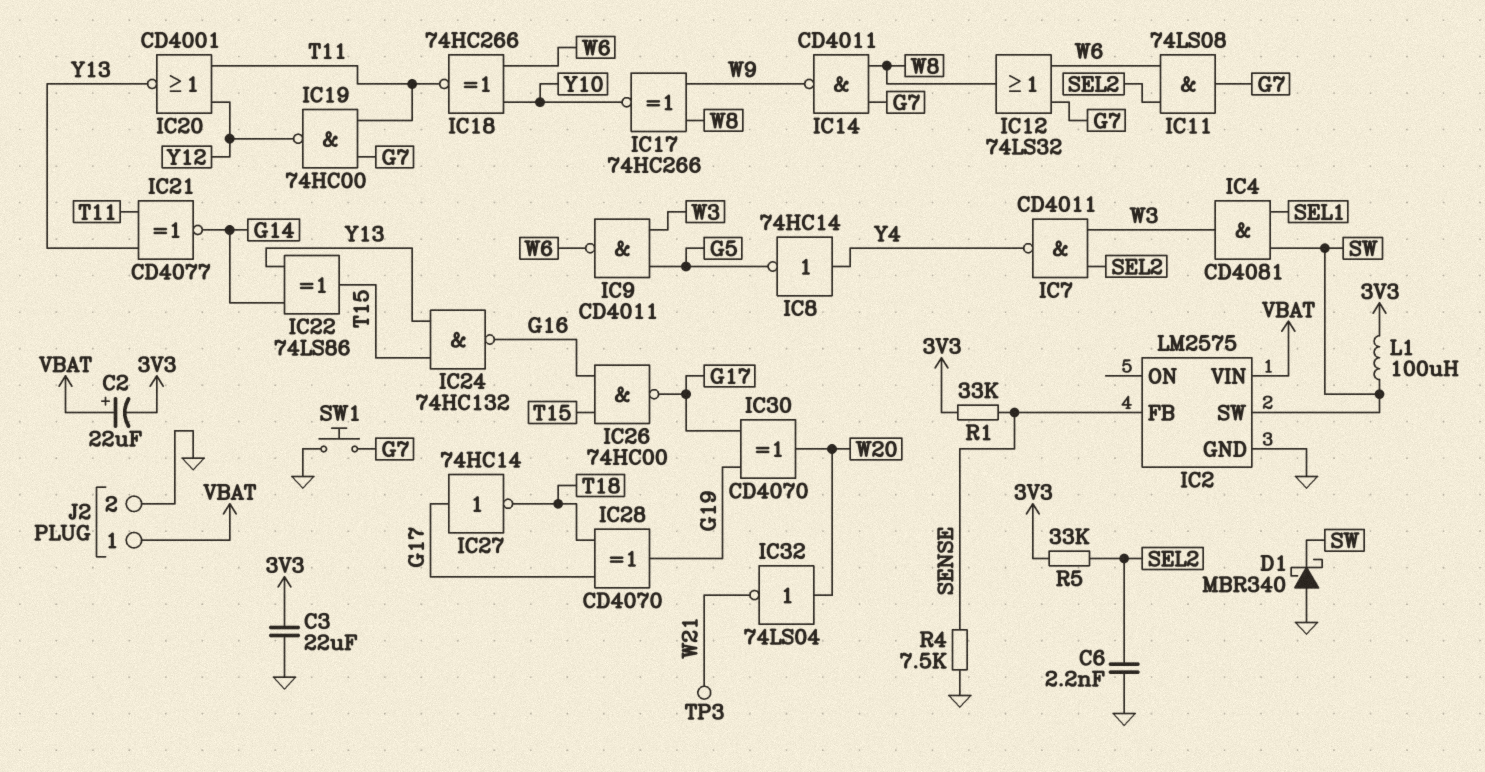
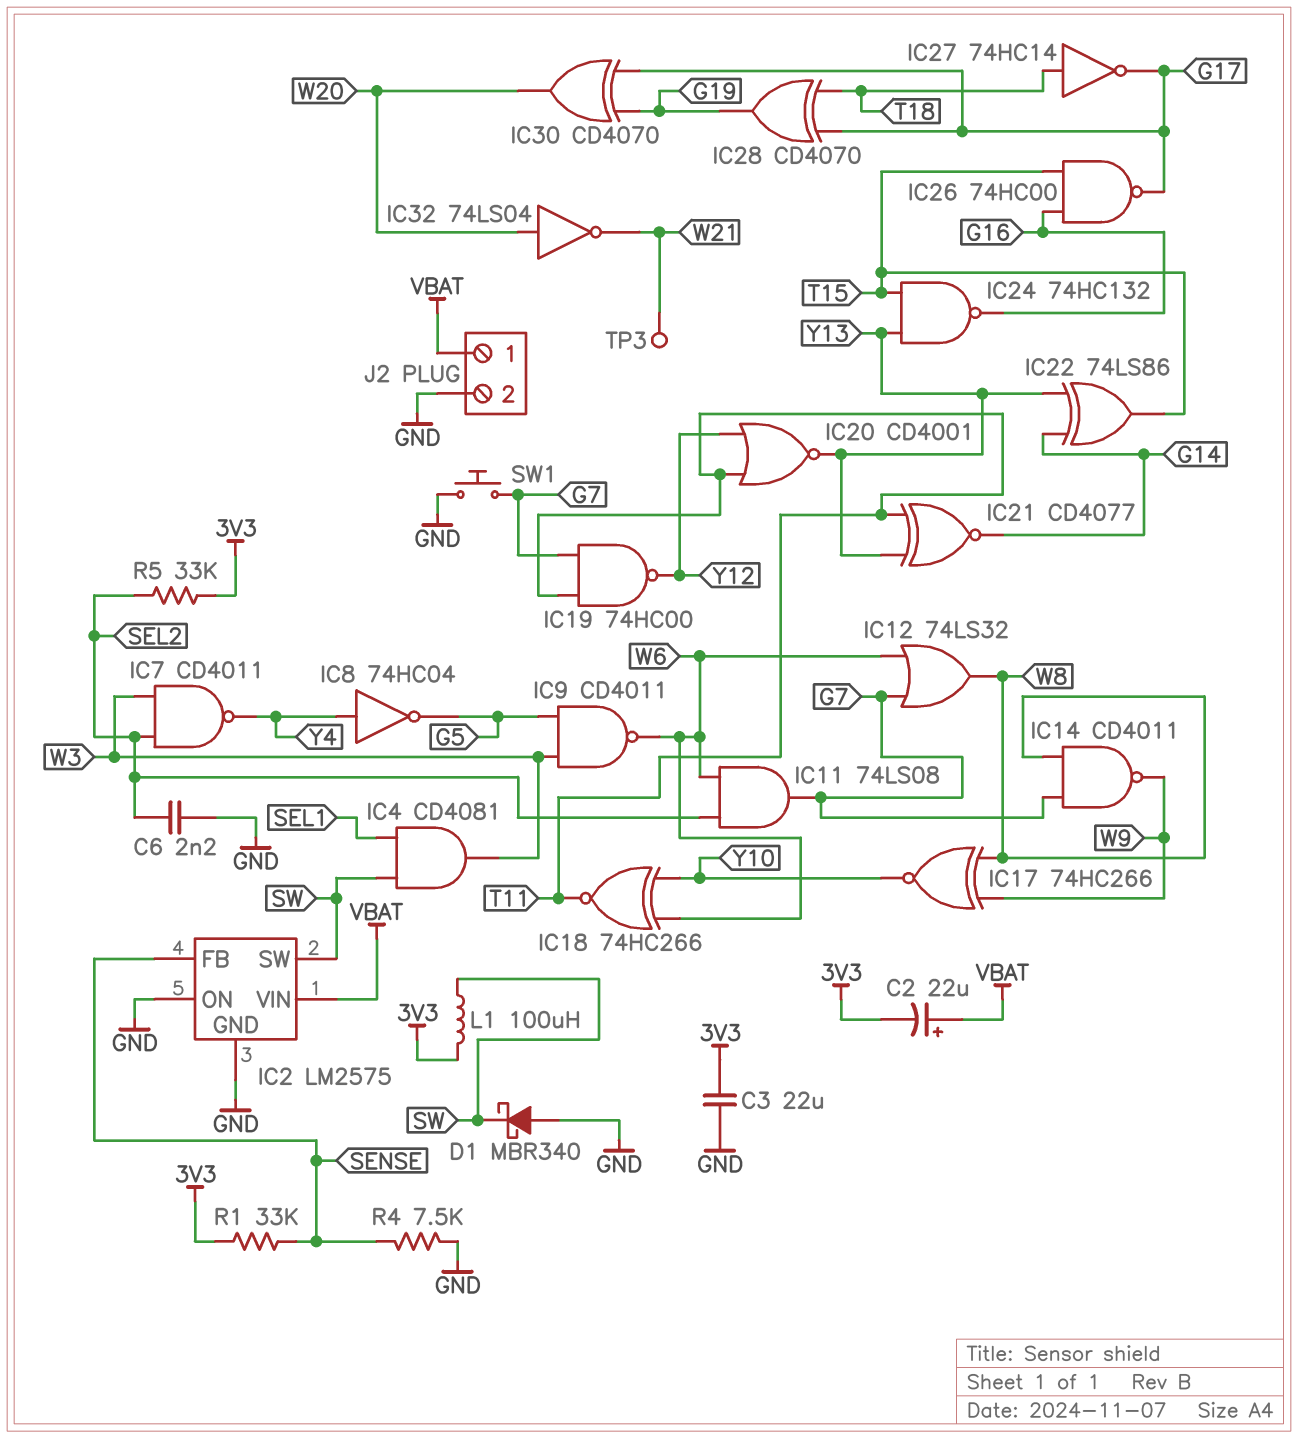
IC2 pin ON: none -> GND
IC8: NOT 74HC14 (in Y4, out G5) -> NOT 74HC04 (in Y4, out G5)
IC27: NOT 74HC14 (in G17, out T18) -> NOT 74HC14 (in T18, out G17)

